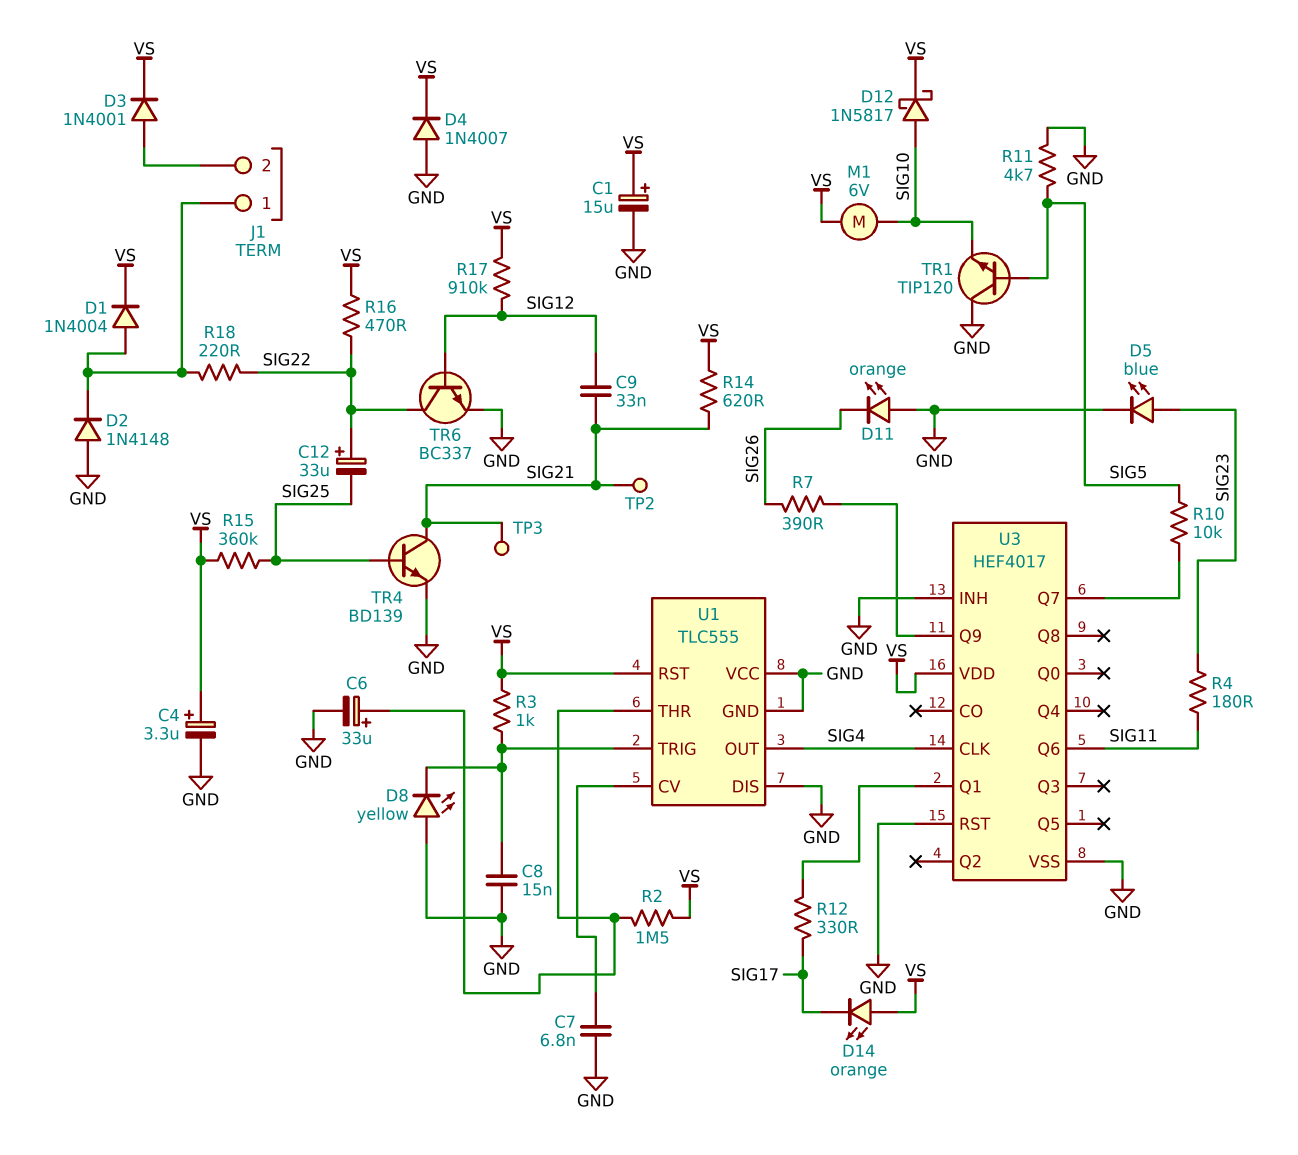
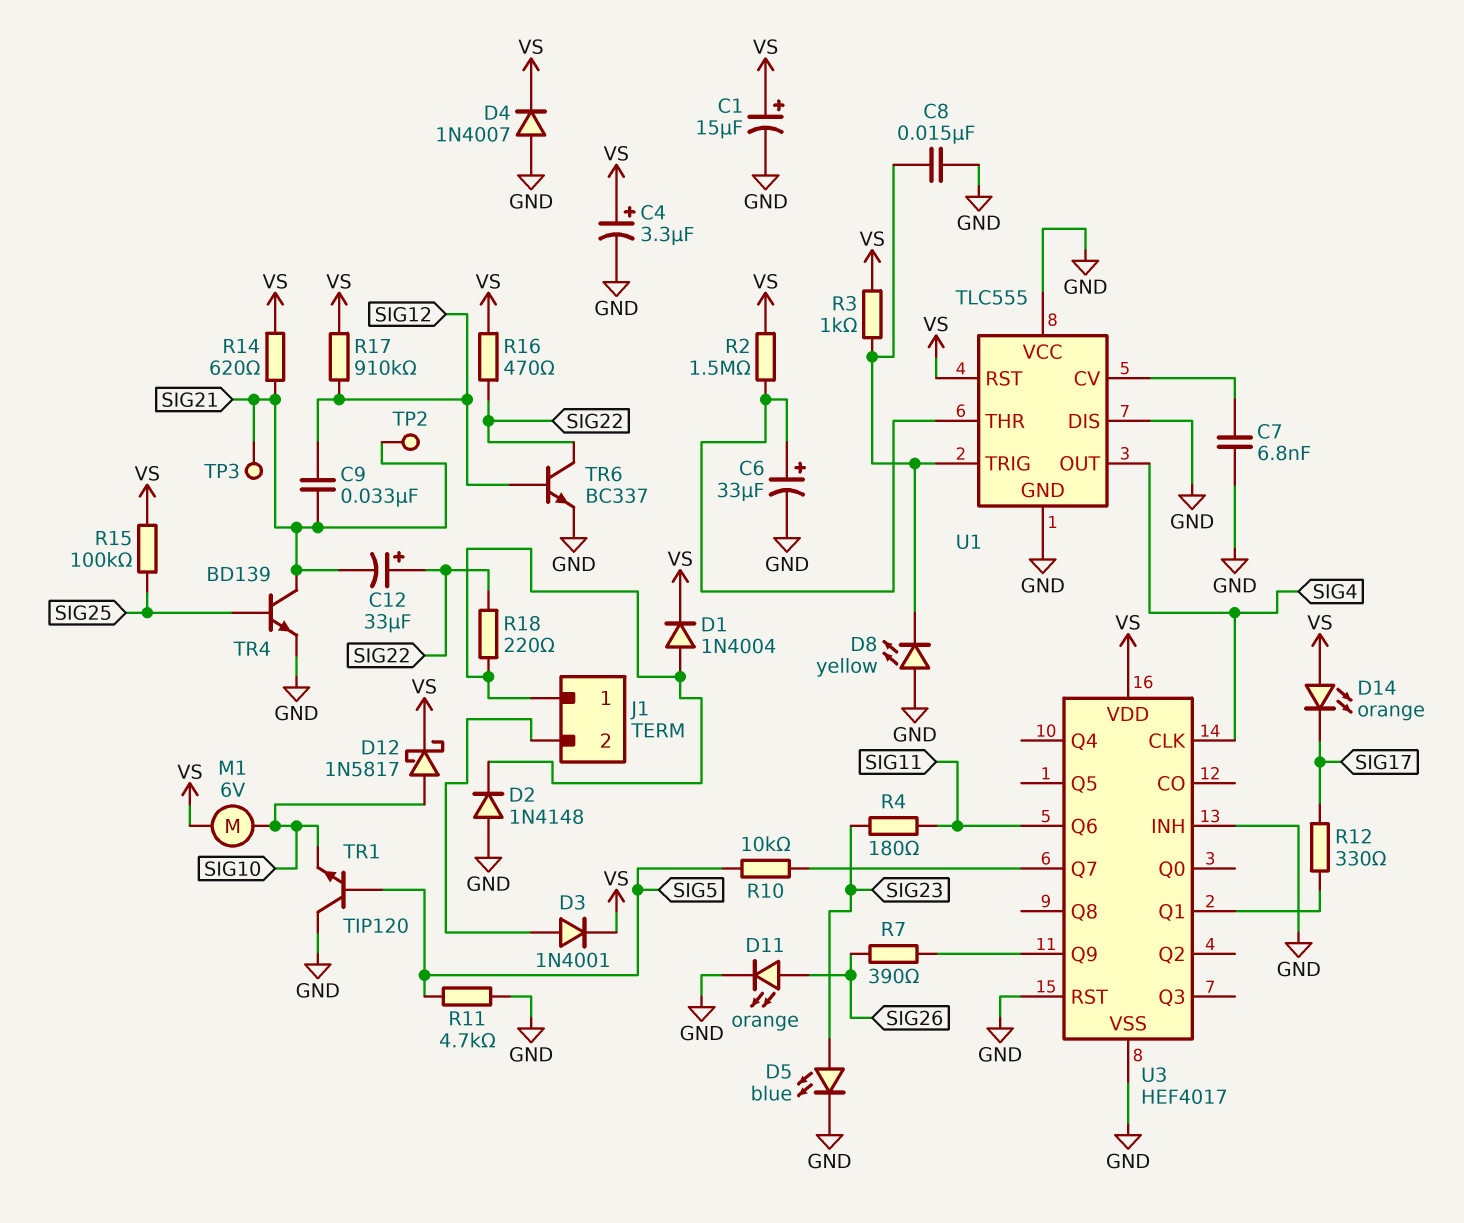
C12: 33uF (plus SIG22, minus SIG25) -> 33uF (plus SIG22, minus SIG21)
D11: LED orange (A GND, K SIG26) -> LED orange (A SIG26, K GND)
R15: 360k (SIG25, VS) -> 100k (SIG25, VS)

